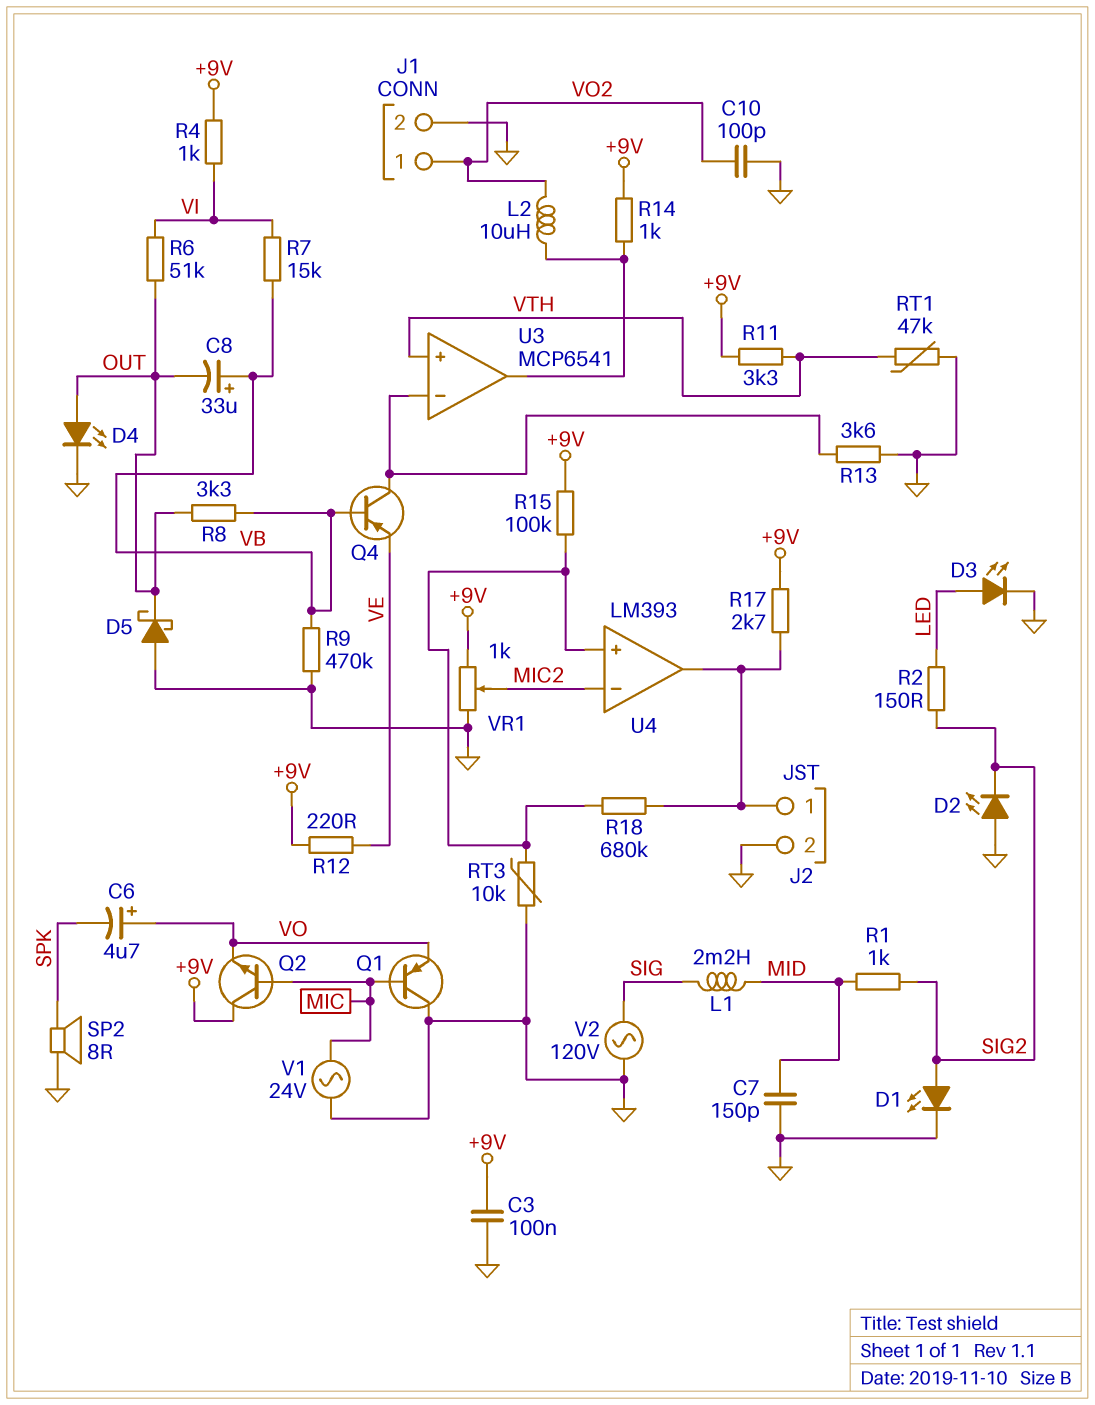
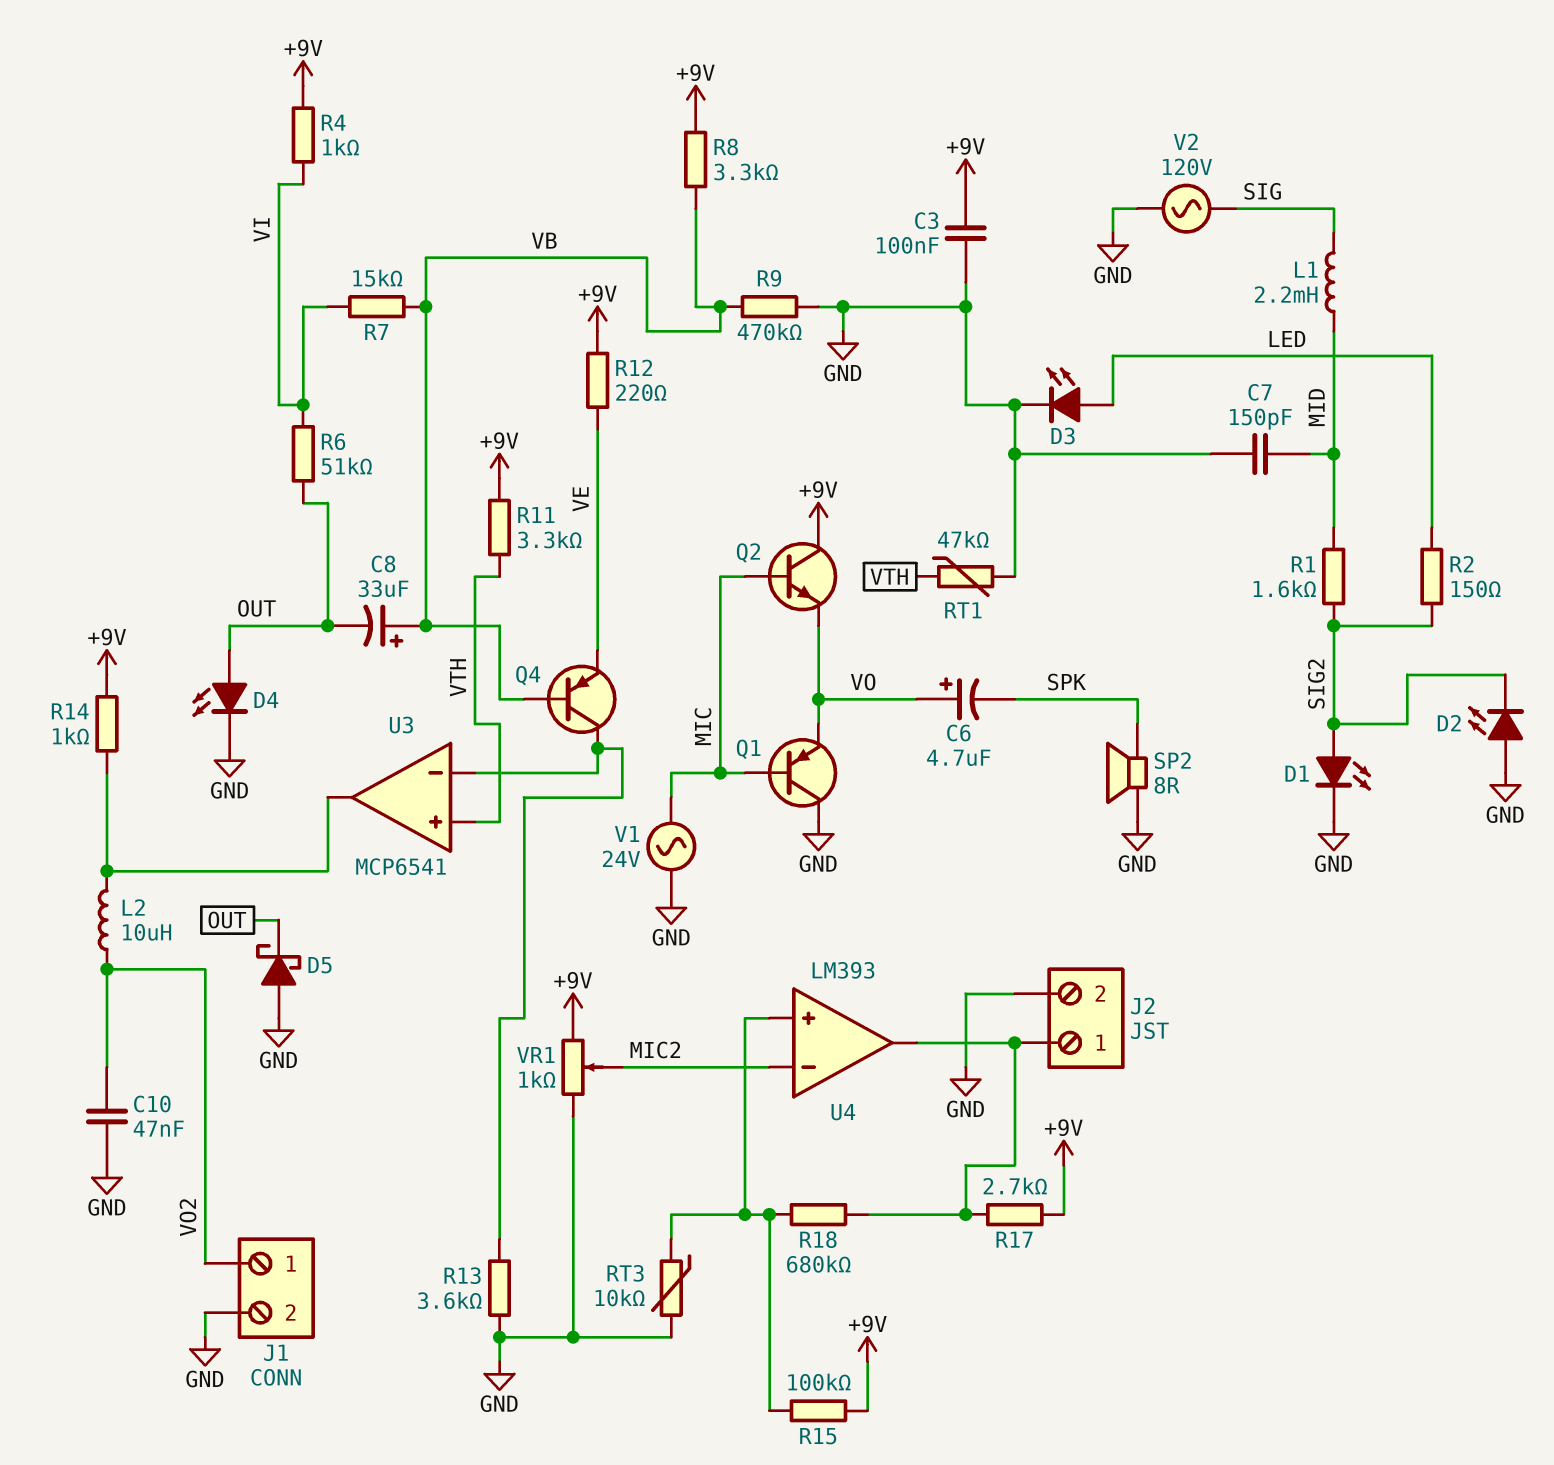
C10: 100pF (GND, VO2) -> 47nF (GND, VO2)
R1: 1k (MID, SIG2) -> 1.6k (MID, SIG2)
R8: 3.3k (OUT, VB) -> 3.3k (+9V, VB)

